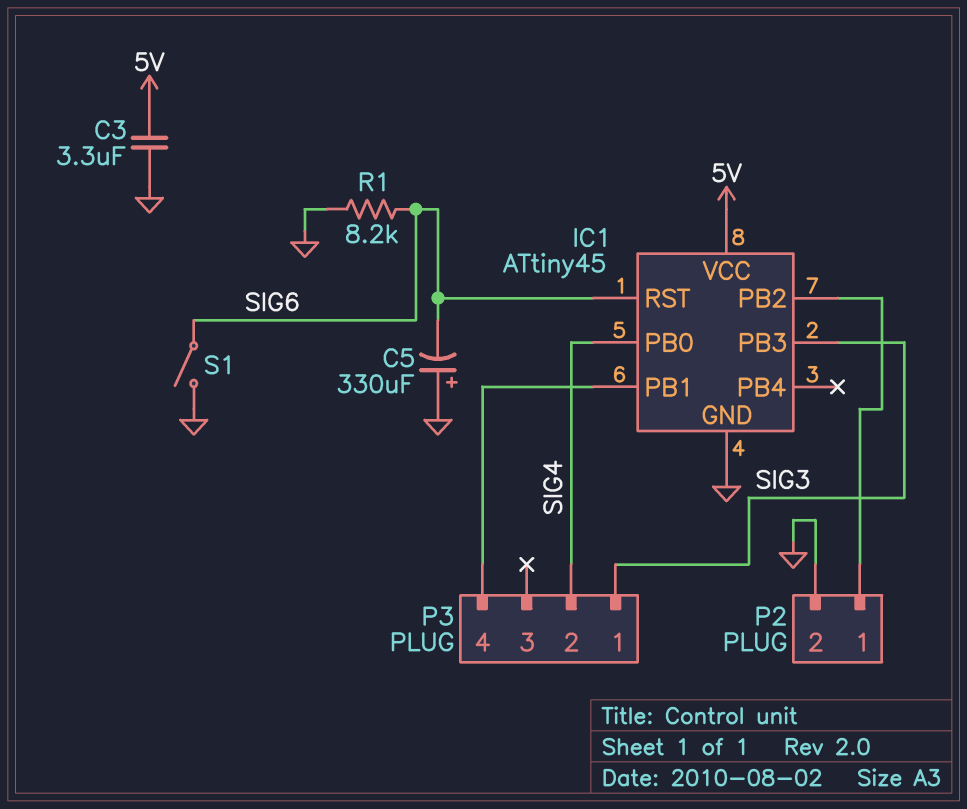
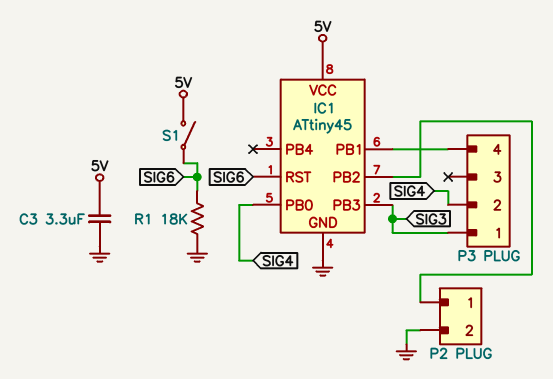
C5: 330uF (plus GND, minus SIG6) -> none
R1: 8.2k (GND, SIG6) -> 18k (GND, SIG6)
S1: switch (GND, SIG6) -> switch (5V, SIG6)

